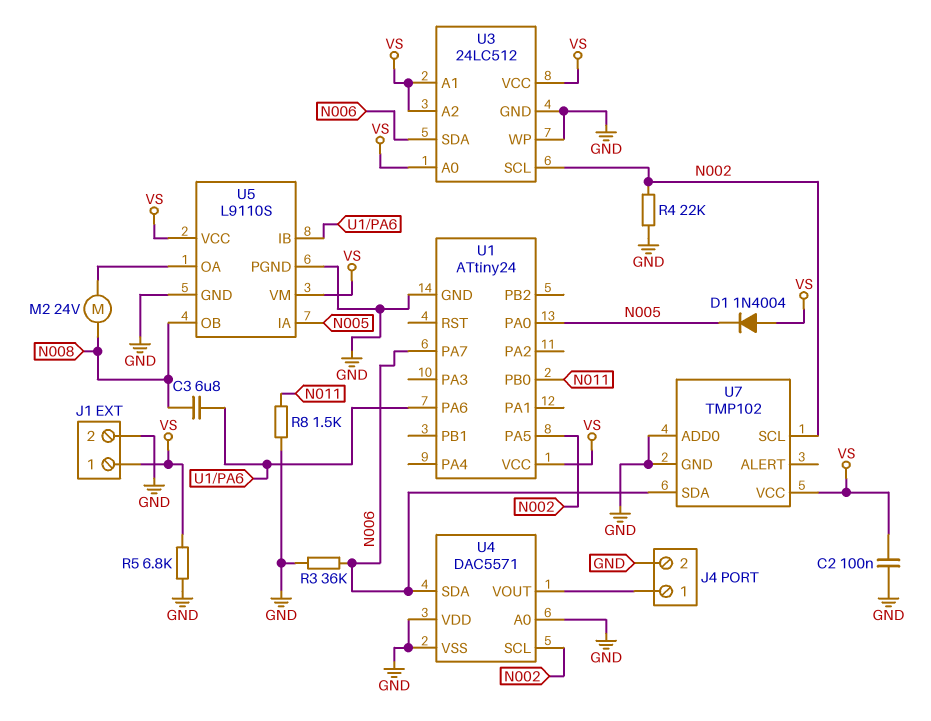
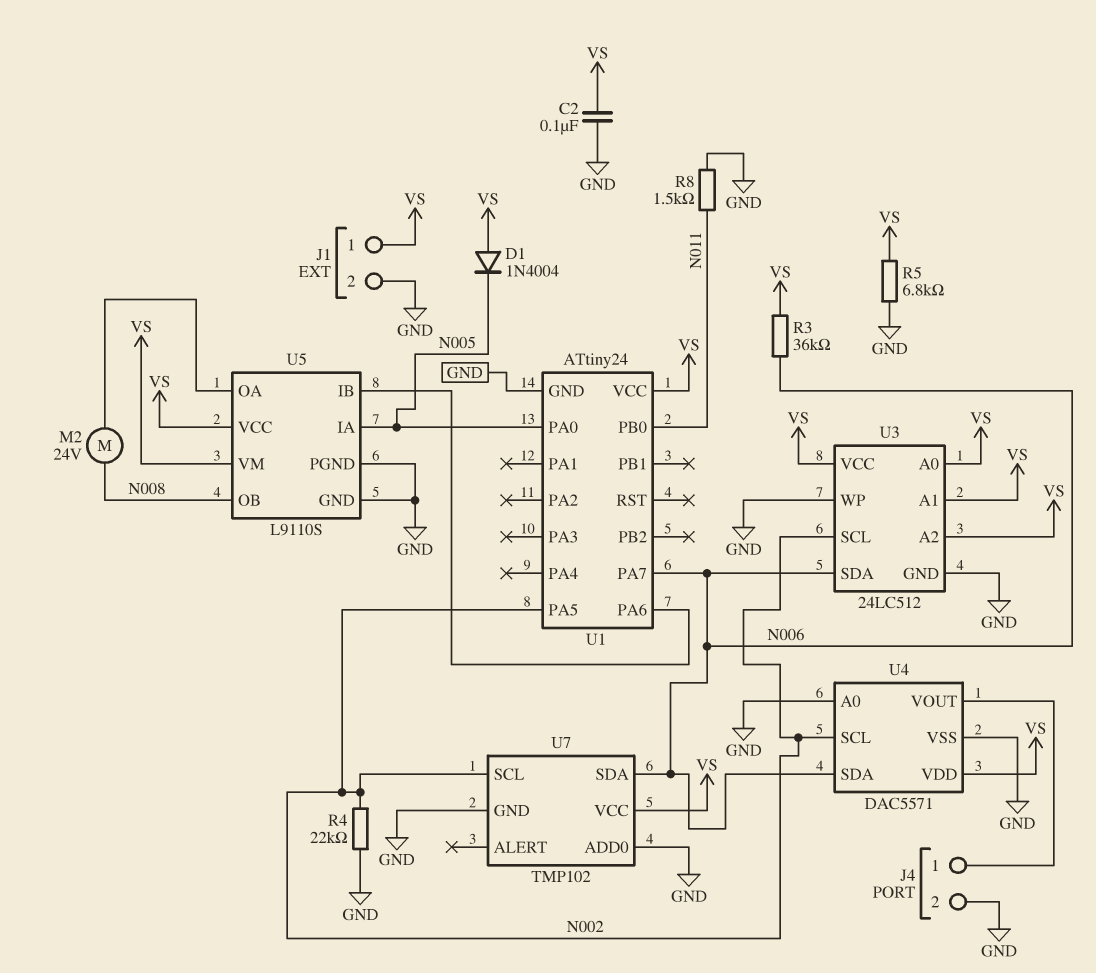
C3: 6.8uF (N008, U1/PA6) -> none
R3: 36k (GND, N006) -> 36k (N006, VS)
U4 pin VDD: GND -> VS

